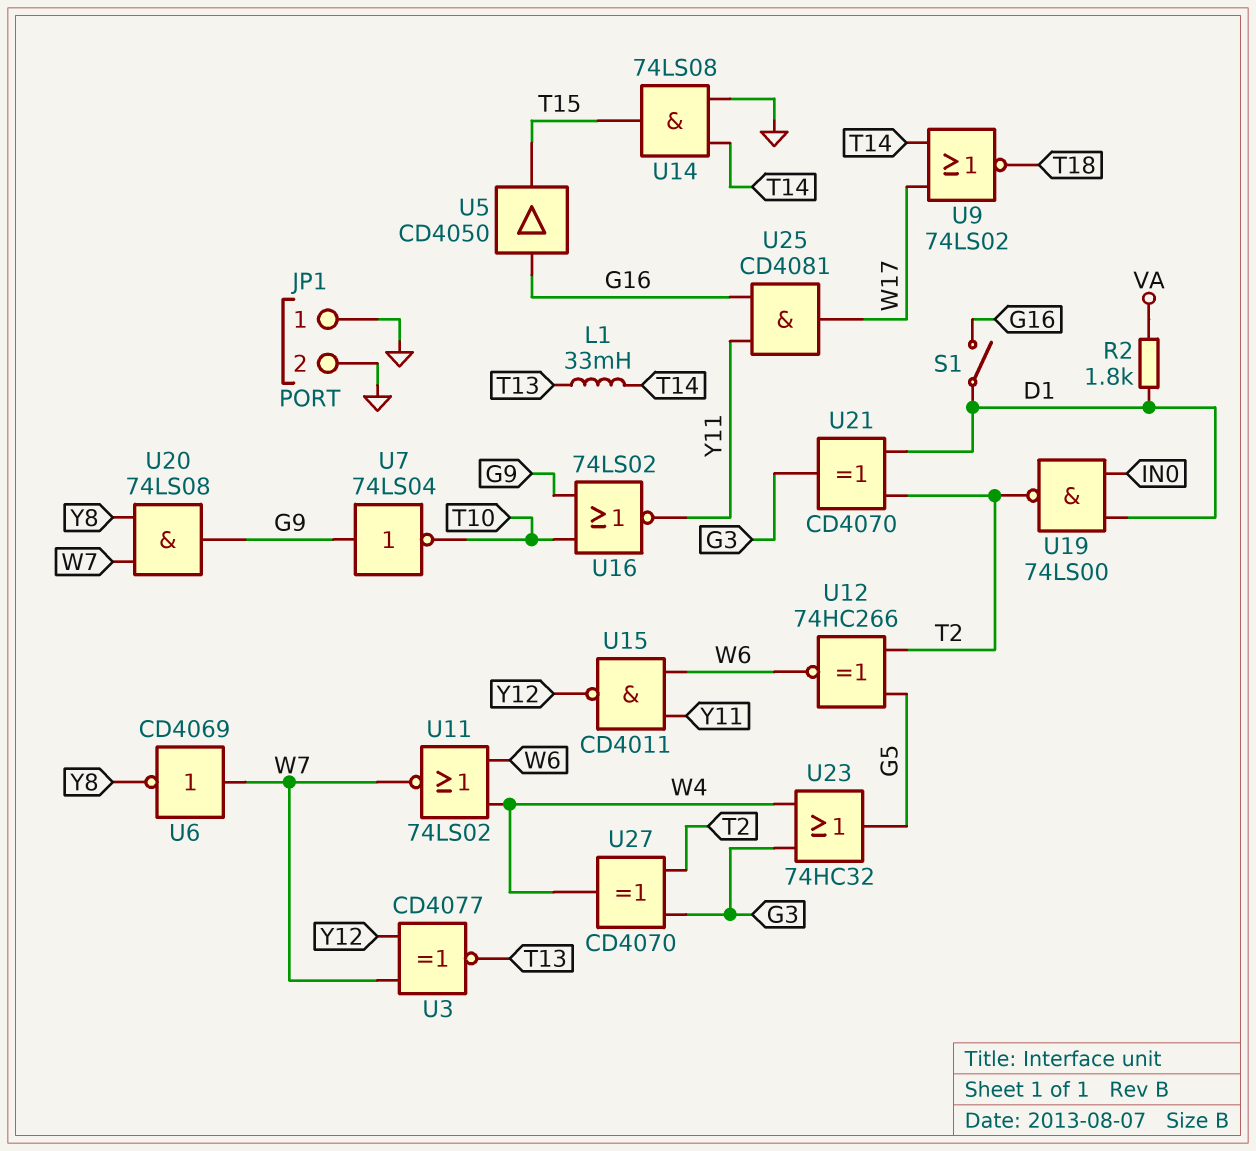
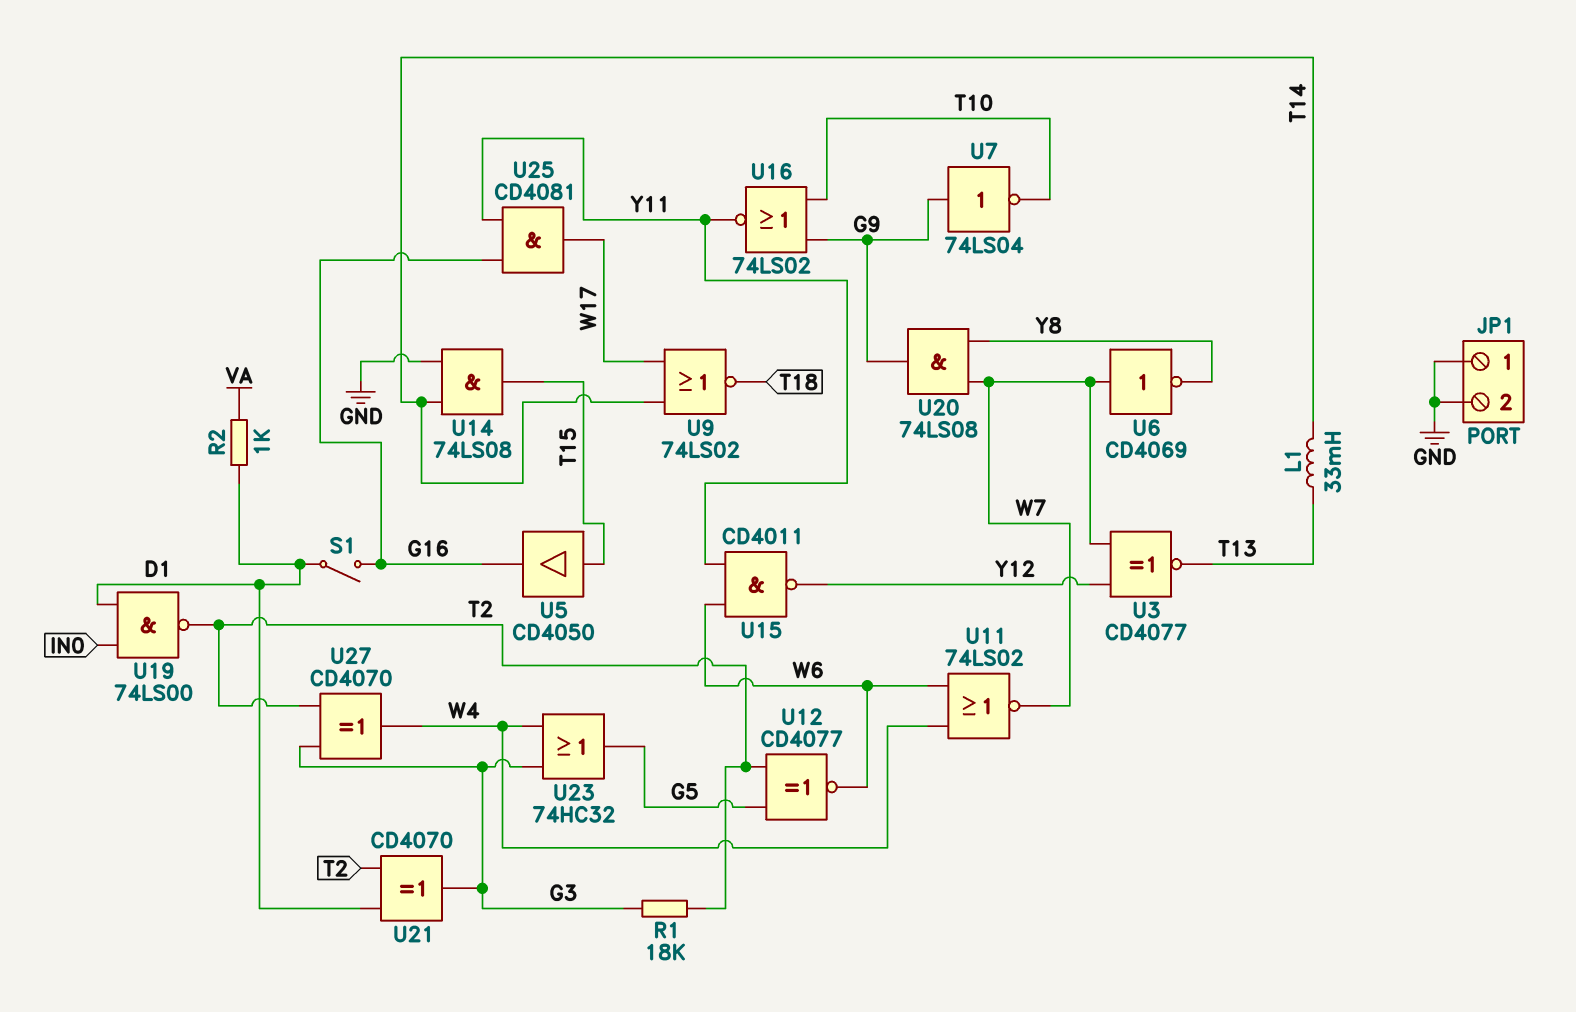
R1: none -> 18k (G3, T2)
R2: 1.8k (D1, VA) -> 1k (D1, VA)
U5: buffer CD4050 (in G16, out T15) -> buffer CD4050 (in T15, out G16)
U12: XNOR 74HC266 (in G5, in T2, out W6) -> XNOR CD4077 (in G5, in T2, out W6)

